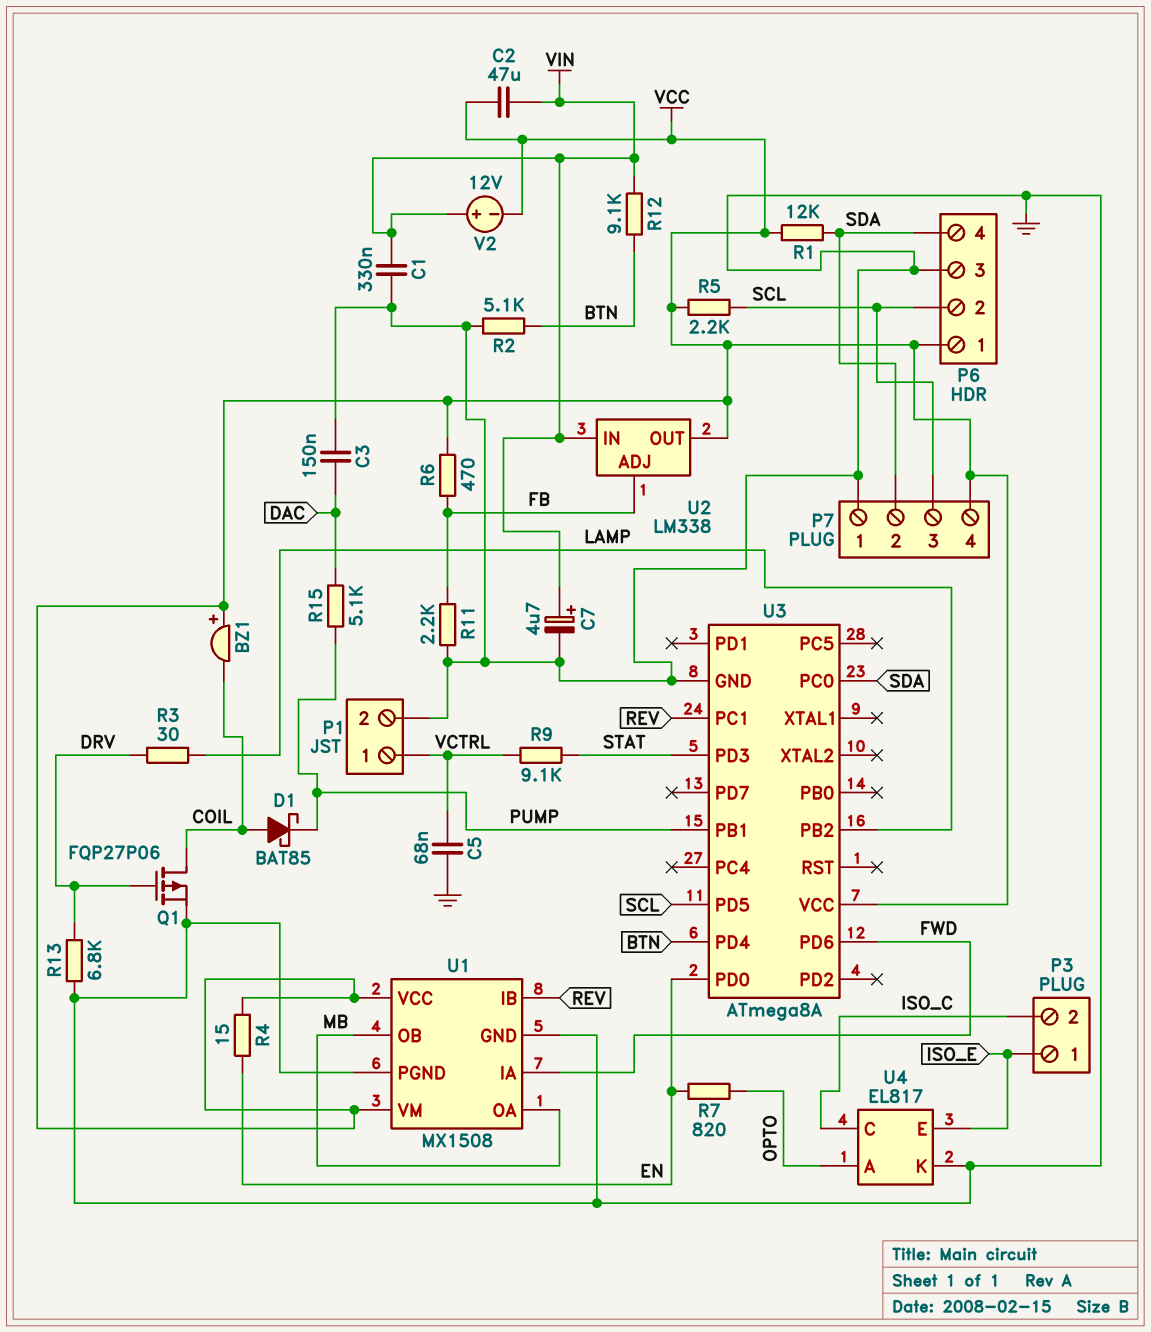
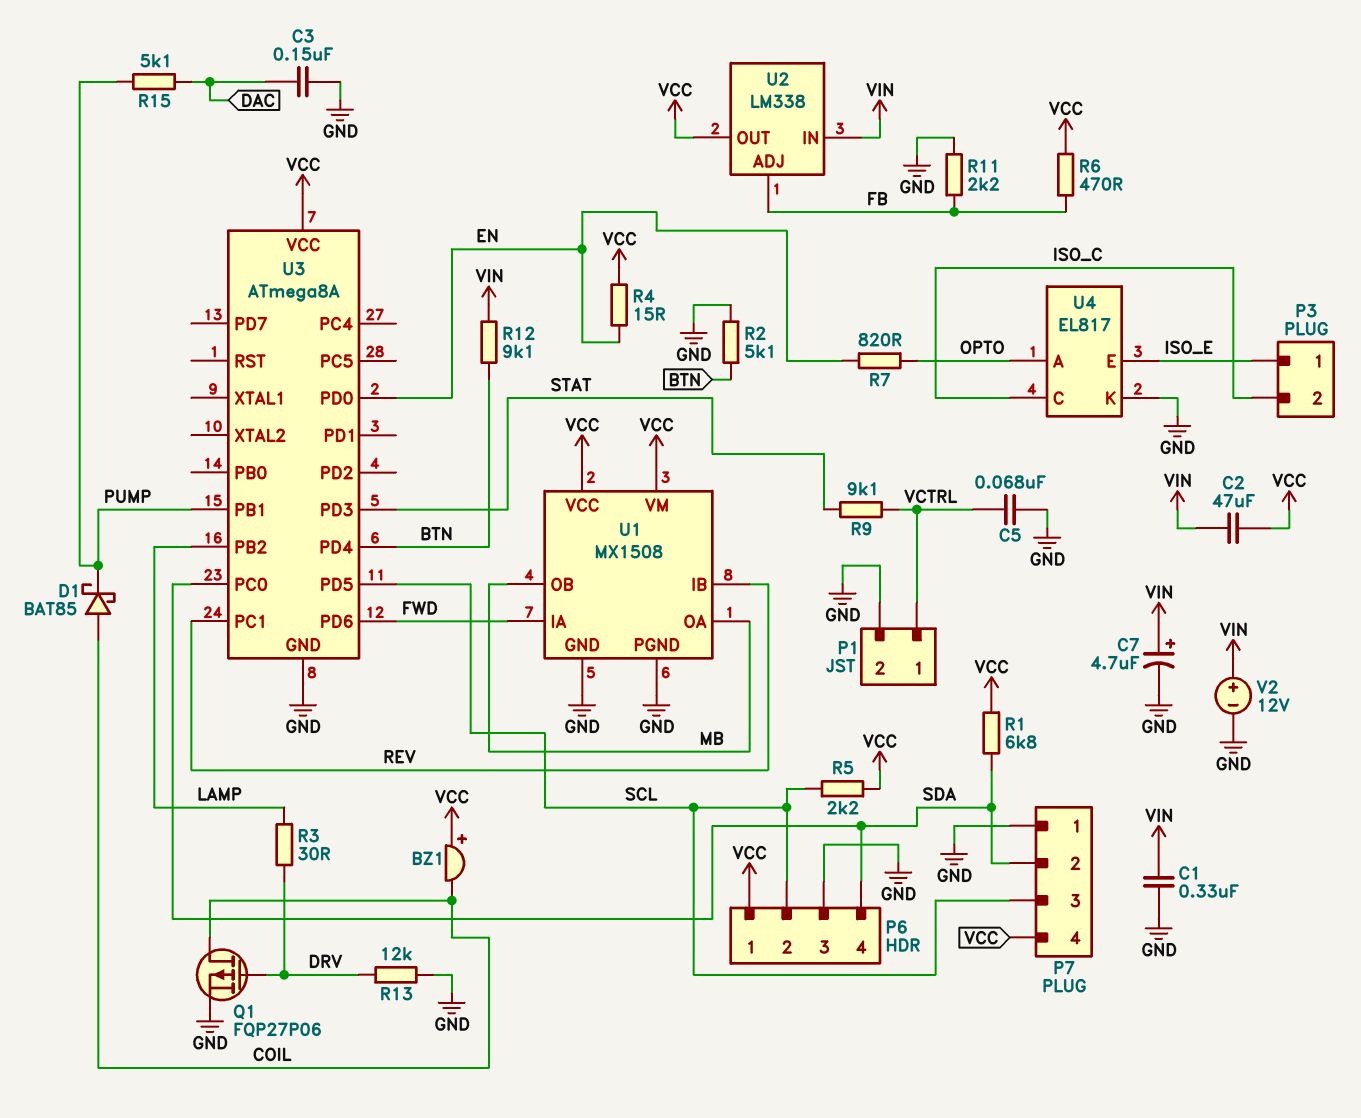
R1: 12k (SDA, VCC) -> 6.8k (SDA, VCC)
R13: 6.8k (DRV, GND) -> 12k (DRV, GND)
V2: 12V (plus VIN, minus VCC) -> 12V (plus VIN, minus GND)

